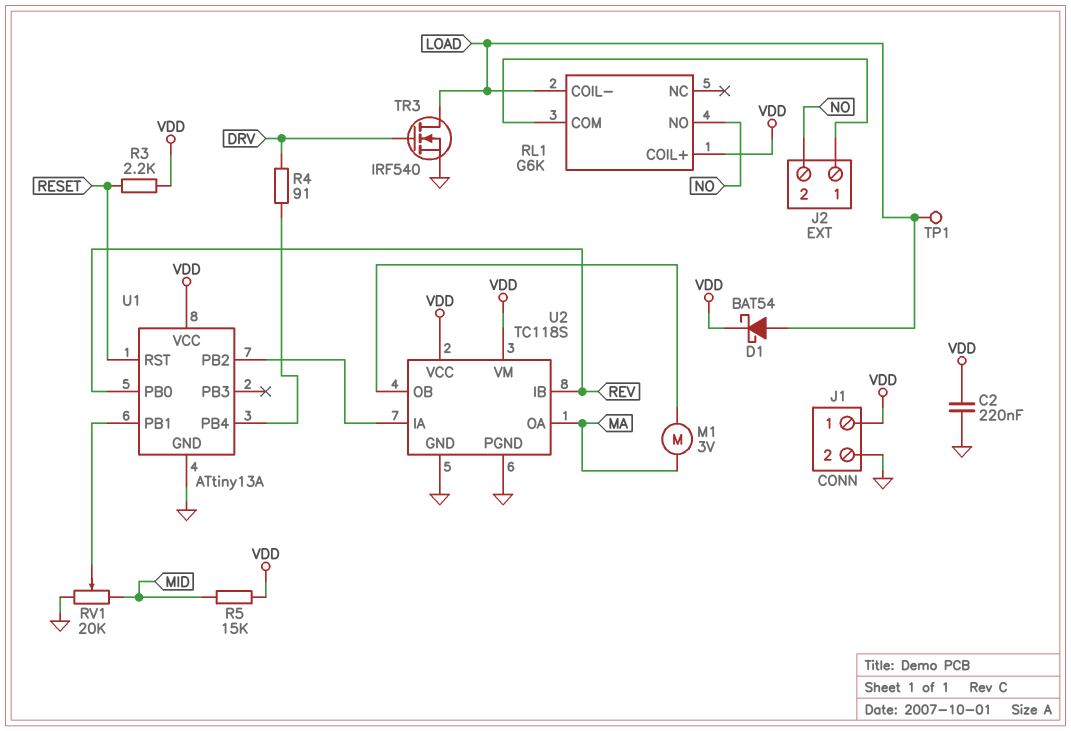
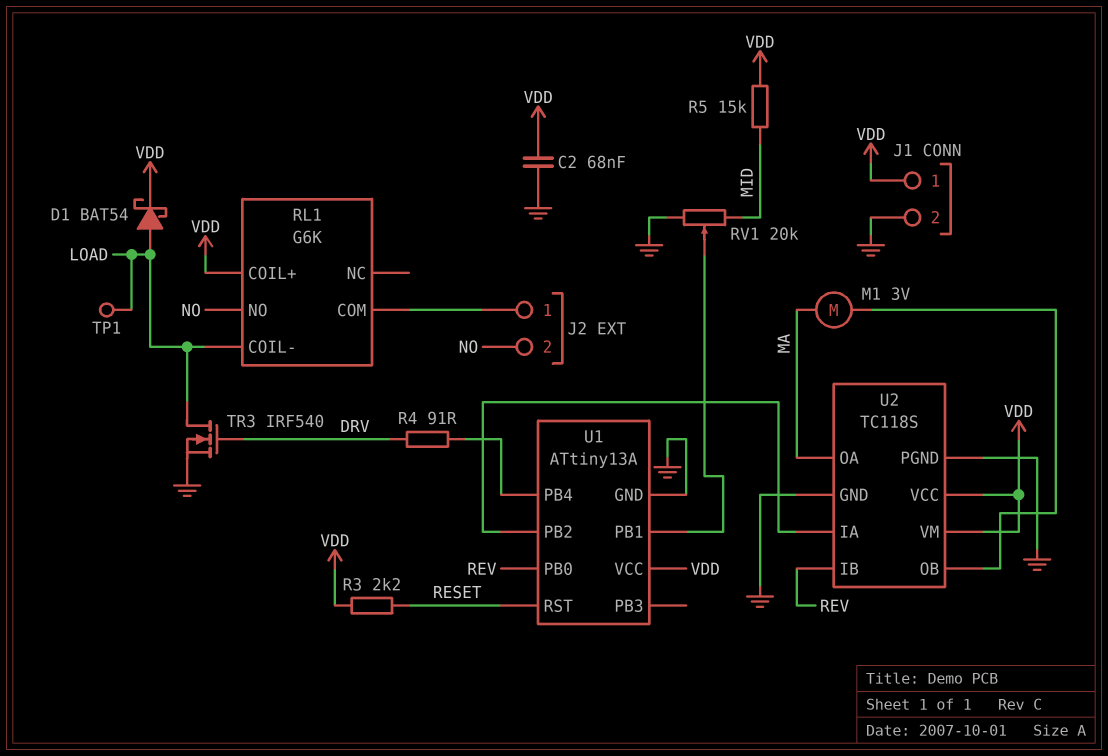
C2: 220nF (GND, VDD) -> 68nF (GND, VDD)

